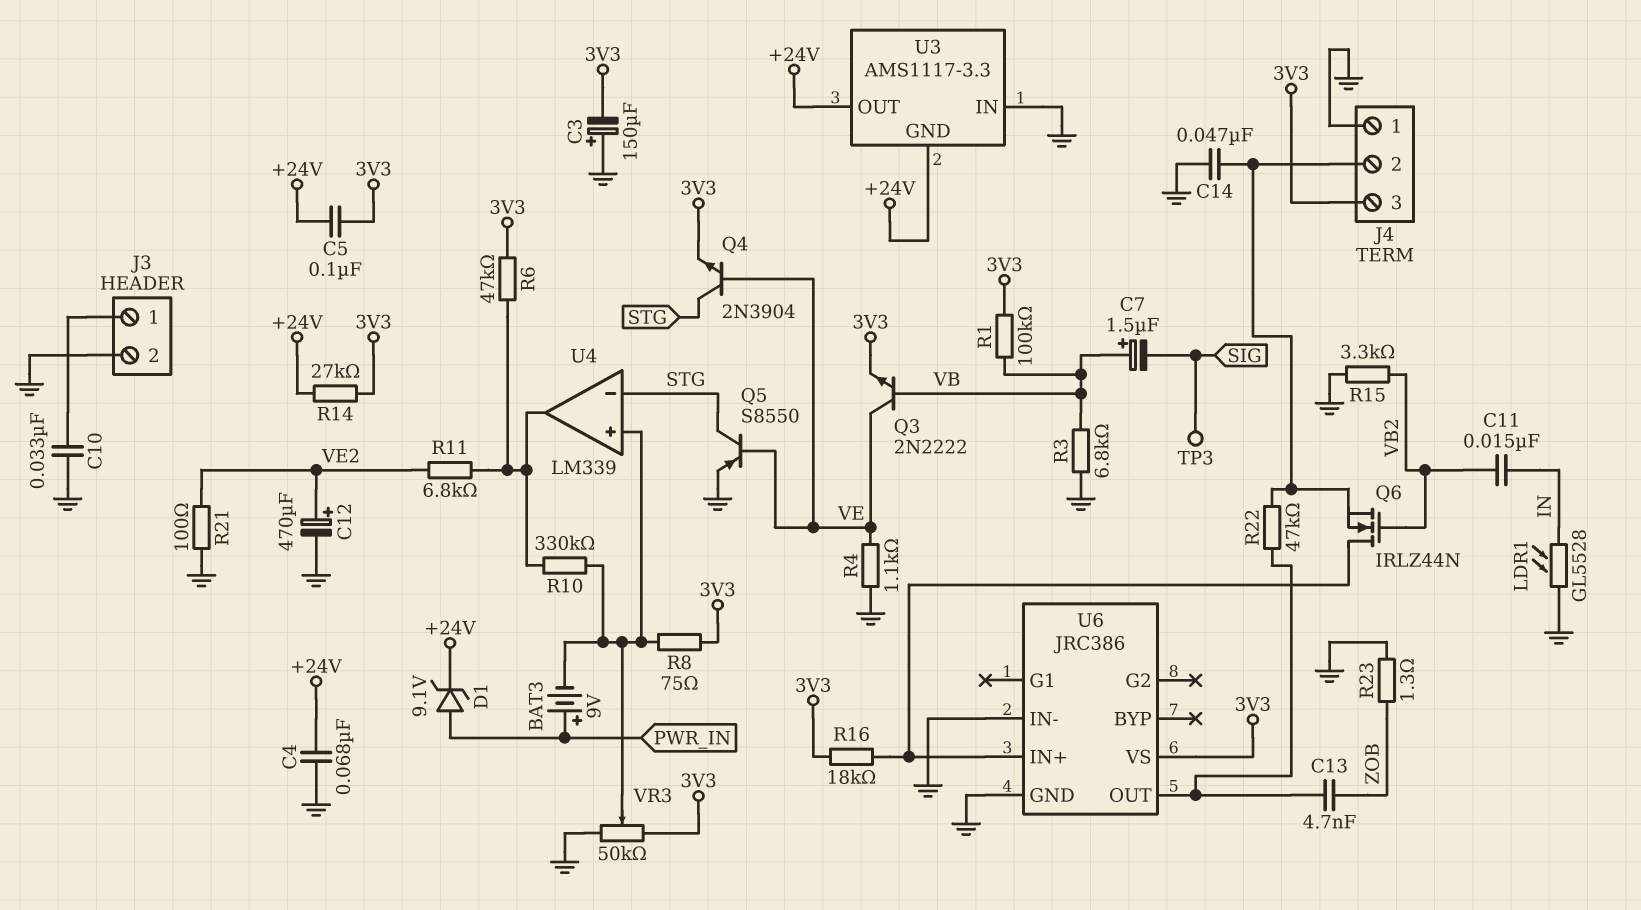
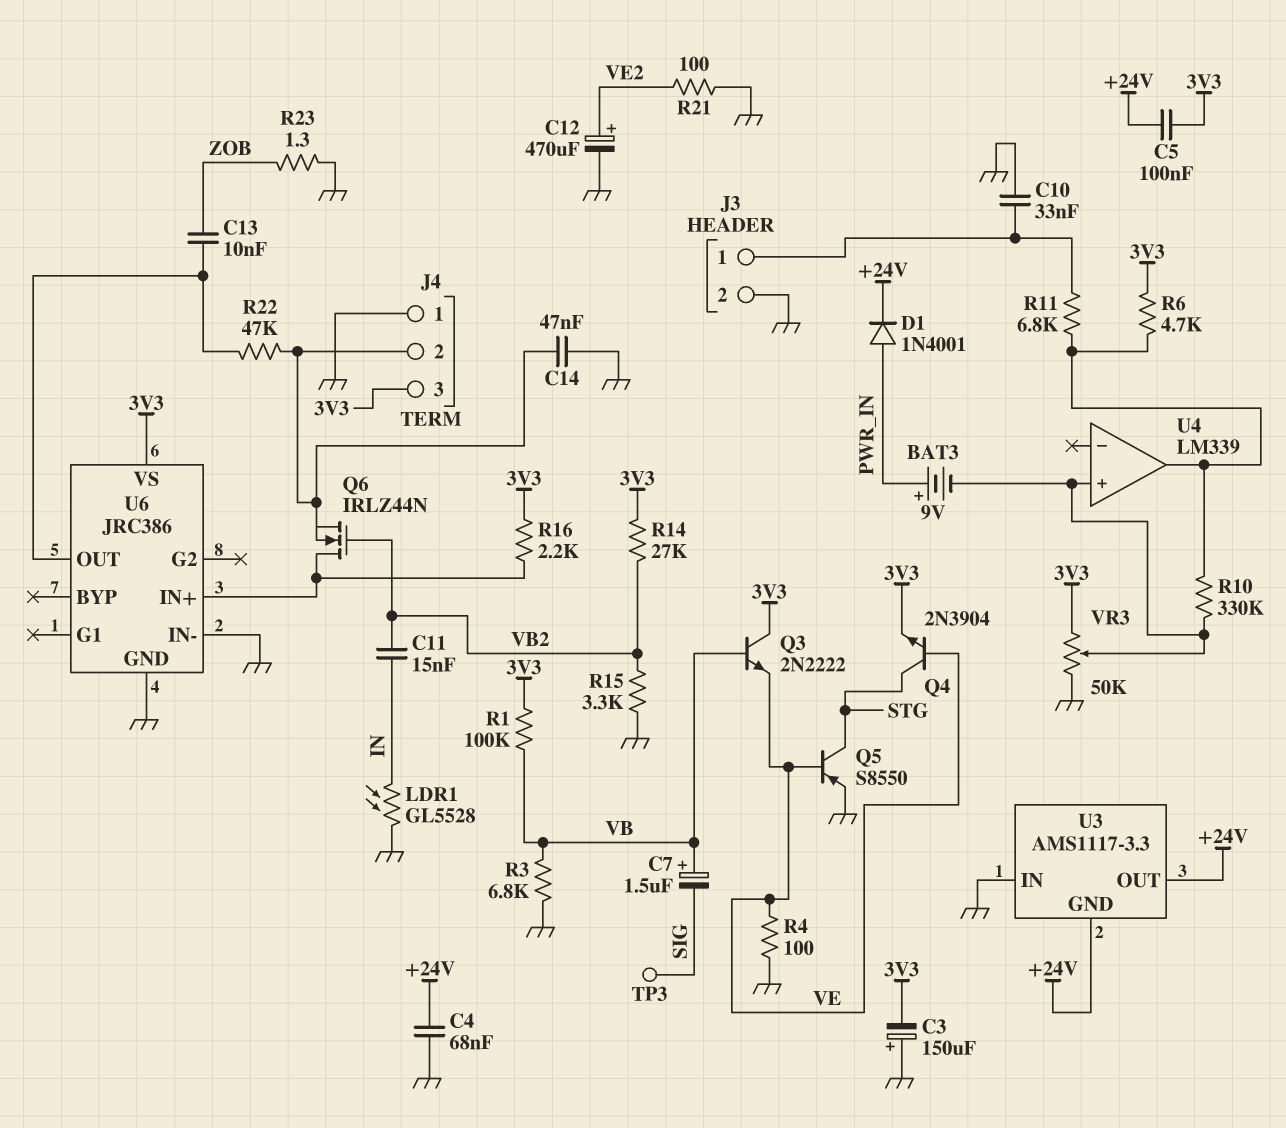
C13: 4.7nF (U6/OUT, ZOB) -> 10nF (U6/OUT, ZOB)
D1: zener 9.1V (A PWR_IN, K +24V) -> diode 1N4001 (A PWR_IN, K +24V)
Q3: NPN 2N2222 (B VB, C VE, E 3V3) -> NPN 2N2222 (B VB, C 3V3, E VE)
R4: 1.1k (GND, VE) -> 100 (GND, VE)
R6: 47k (3V3, U4/out) -> 4.7k (3V3, U4/out)
R8: 75 (3V3, U4/in+) -> none
R11: 6.8k (U4/out, VE2) -> 6.8k (J3/1, U4/out)
R14: 27k (+24V, 3V3) -> 27k (3V3, VB2)
R16: 18k (3V3, U6/IN+) -> 2.2k (3V3, U6/IN+)
U4 pin in-: STG -> none

